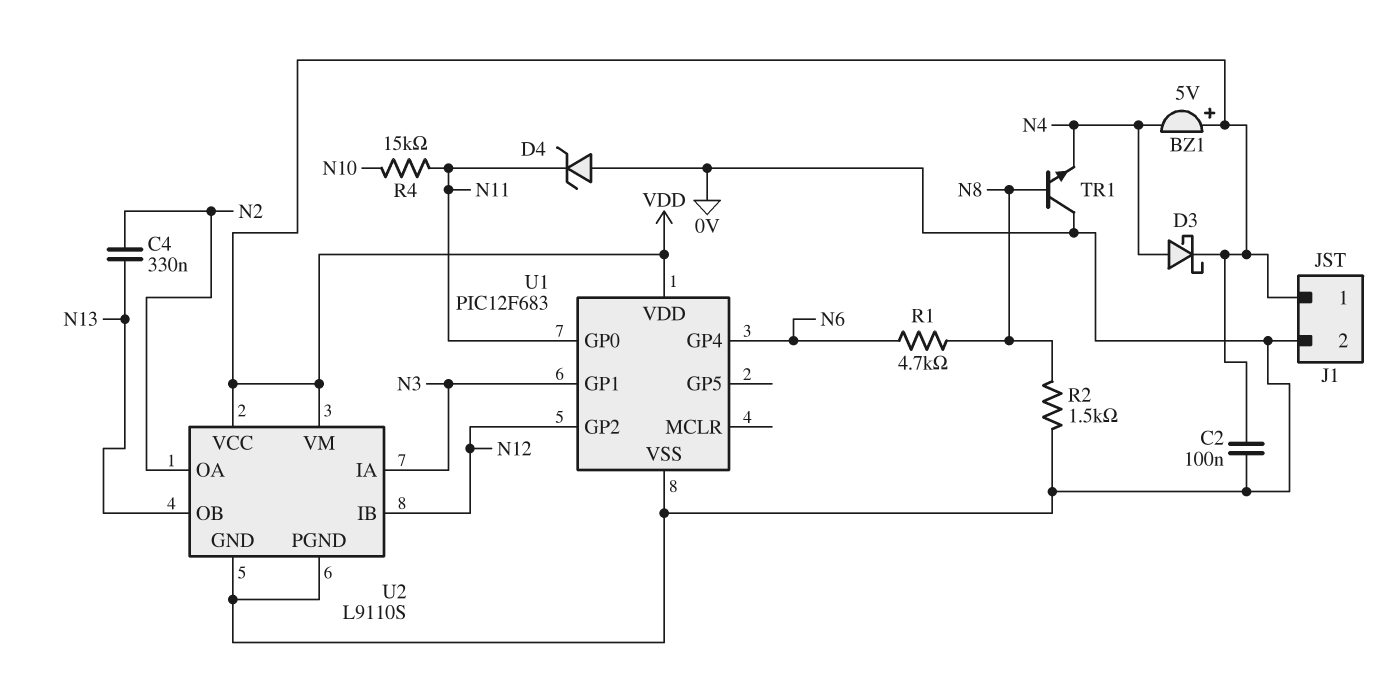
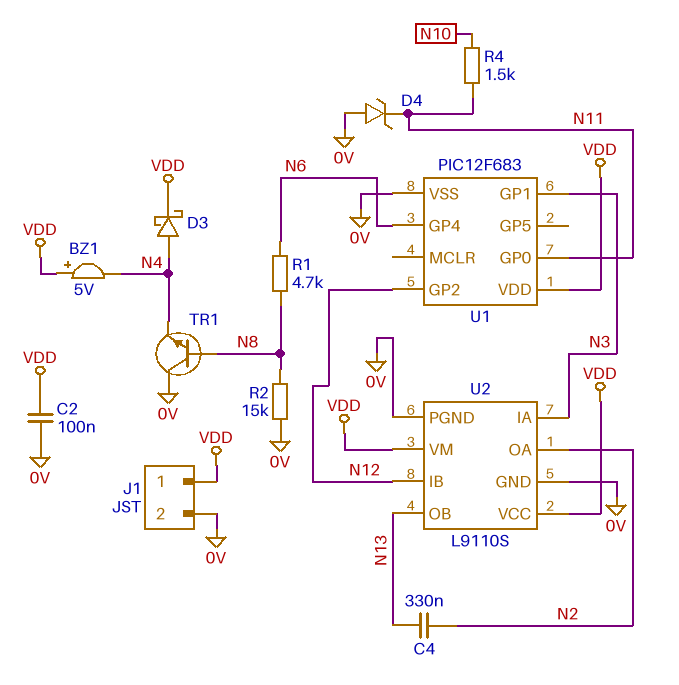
R2: 1.5k (0V, N8) -> 15k (0V, N8)
R4: 15k (N10, N11) -> 1.5k (N10, N11)

